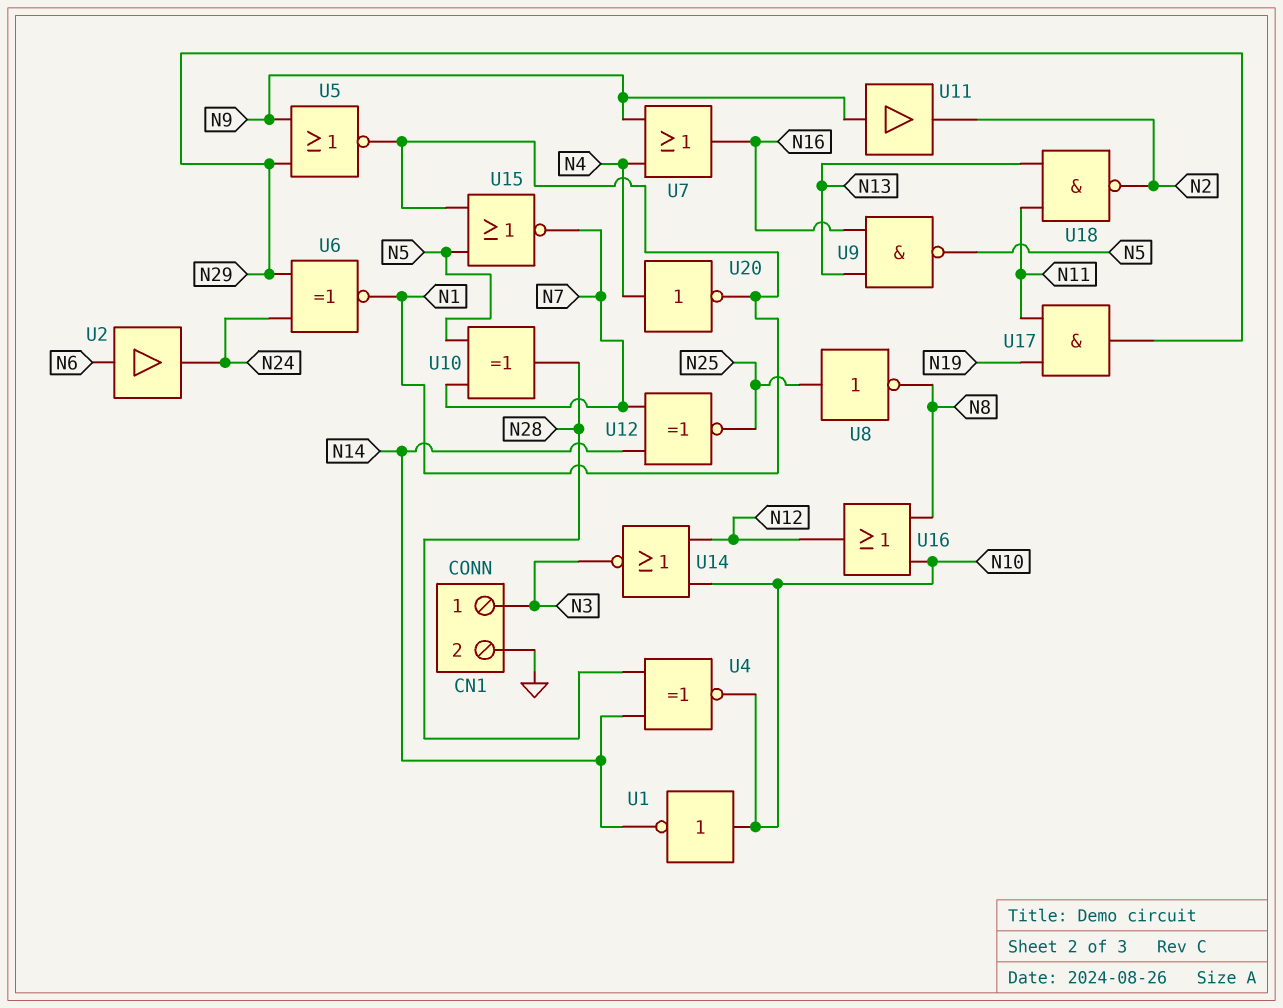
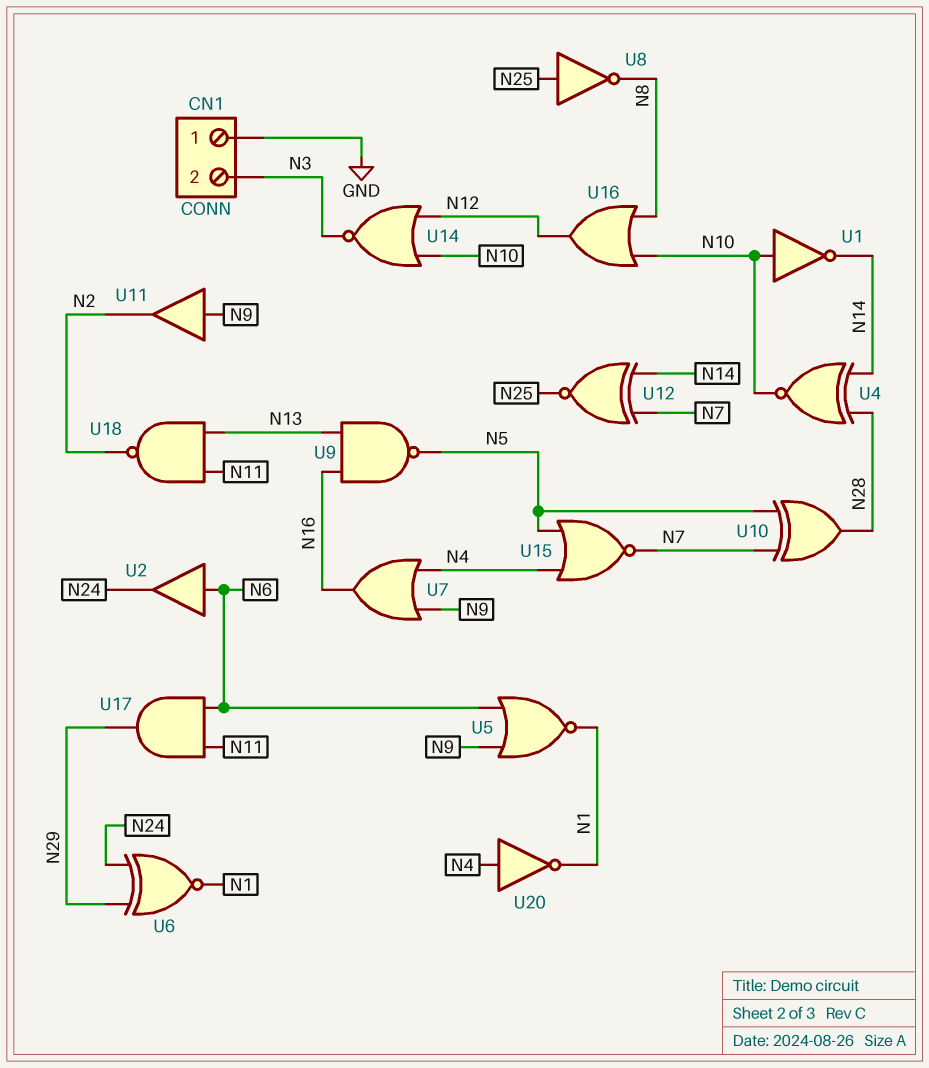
CN1 pin 1: N3 -> GND
CN1 pin 2: GND -> N3
U5: NOR (in N9, in N29, out N1) -> NOR (in N6, in N9, out N1)
U15: NOR (in N1, in N5, out N7) -> NOR (in N4, in N5, out N7)
U17: AND (in N11, in N19, out N29) -> AND (in N6, in N11, out N29)

